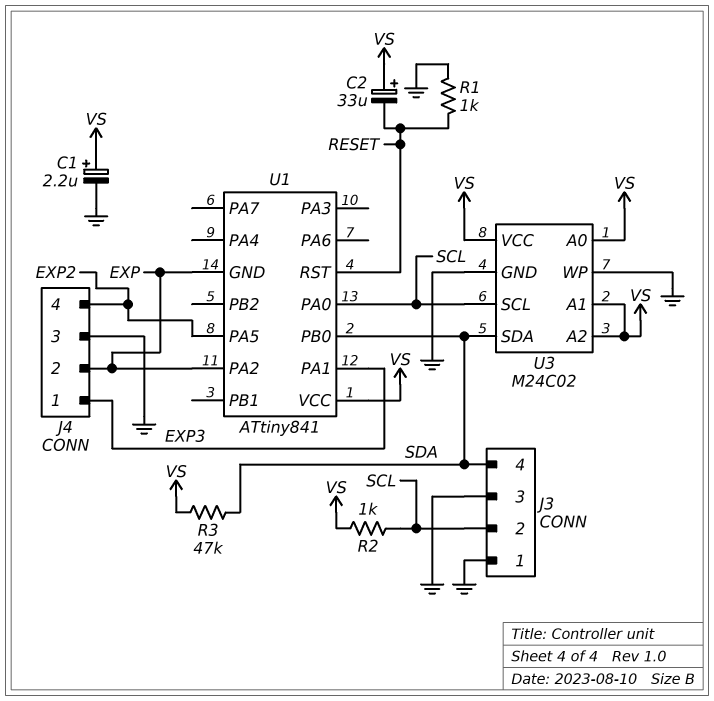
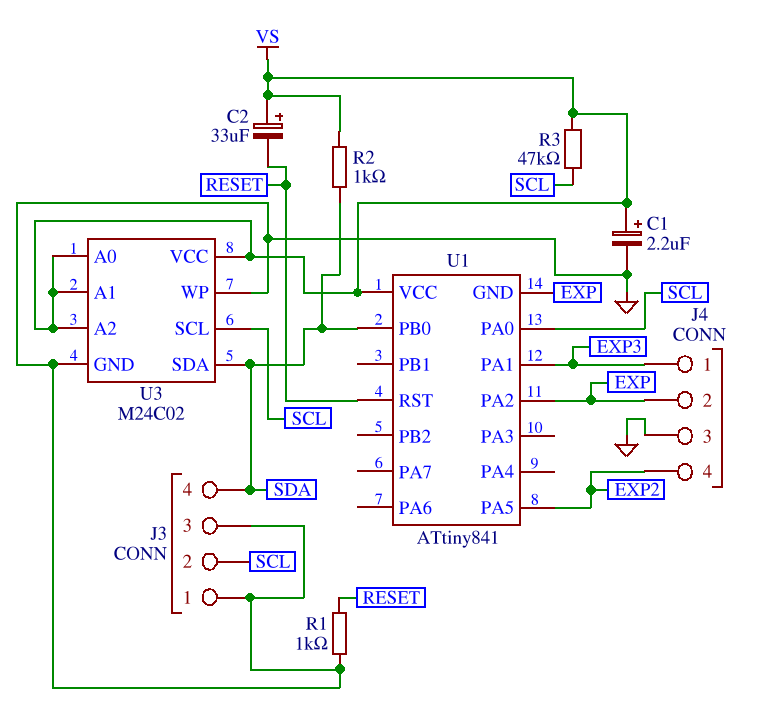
R2: 1k (SCL, VS) -> 1k (SDA, VS)
R3: 47k (SDA, VS) -> 47k (SCL, VS)

